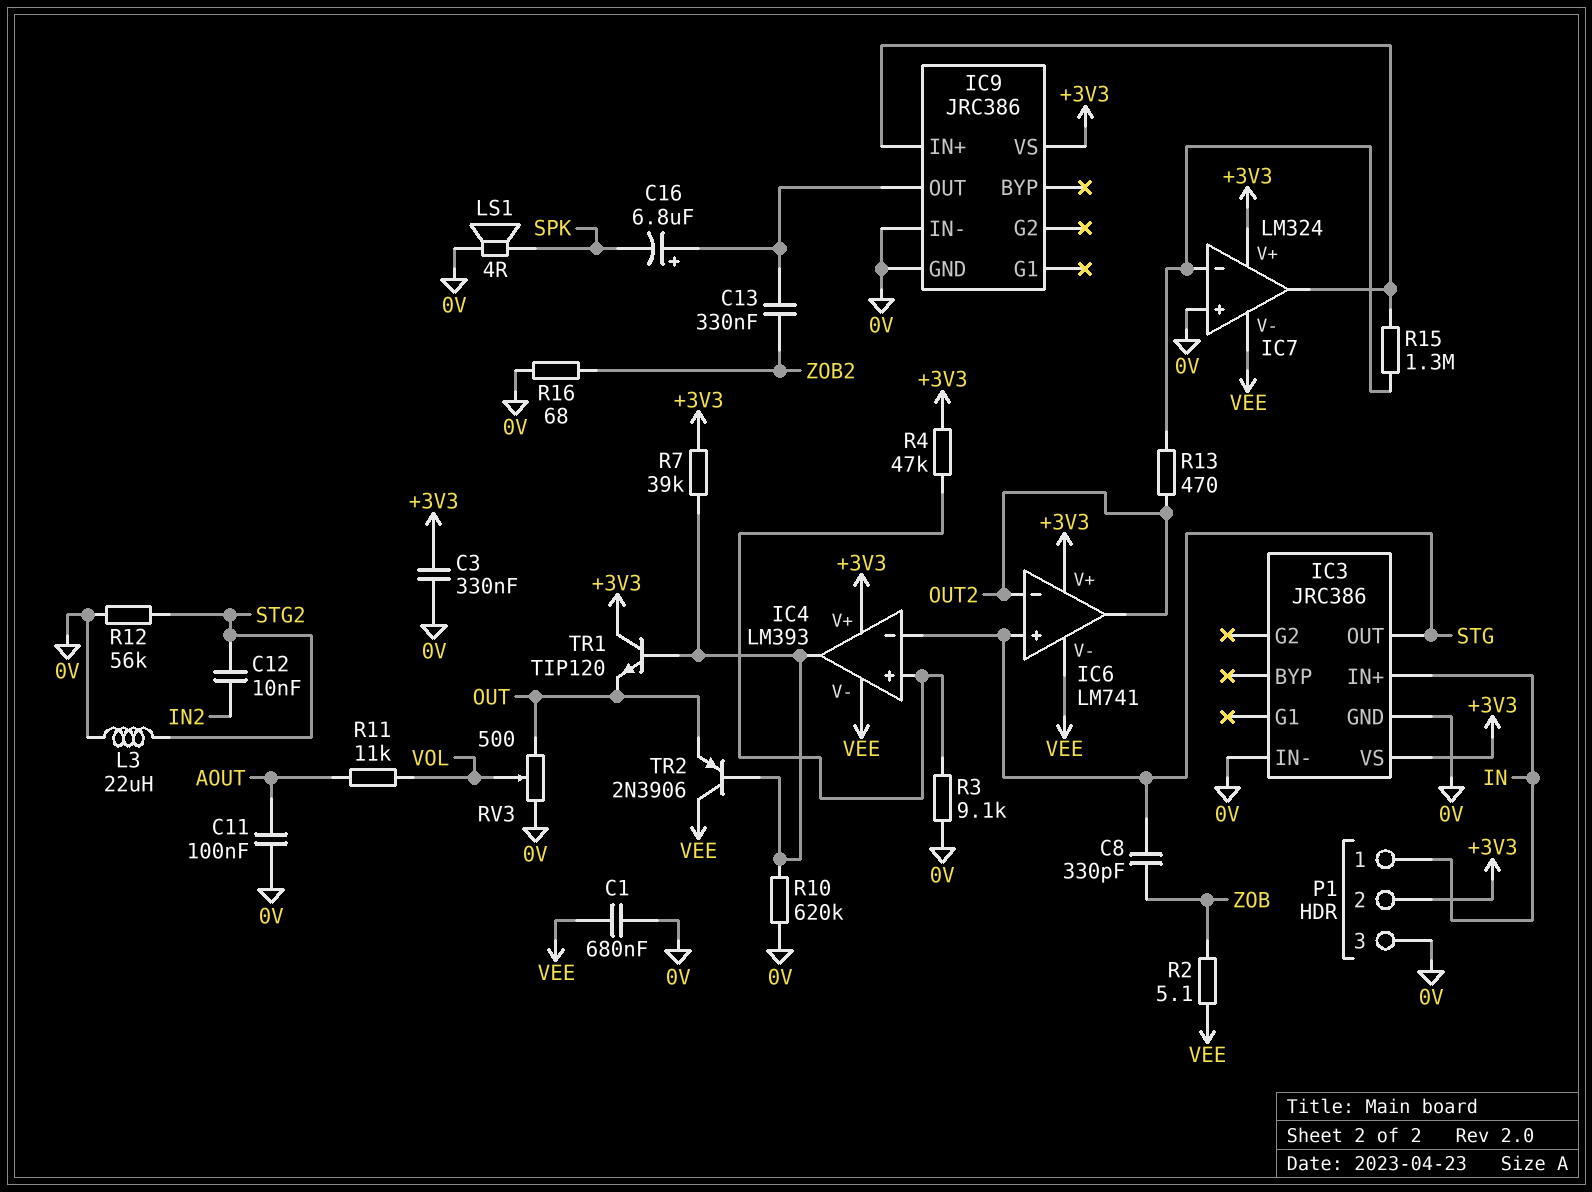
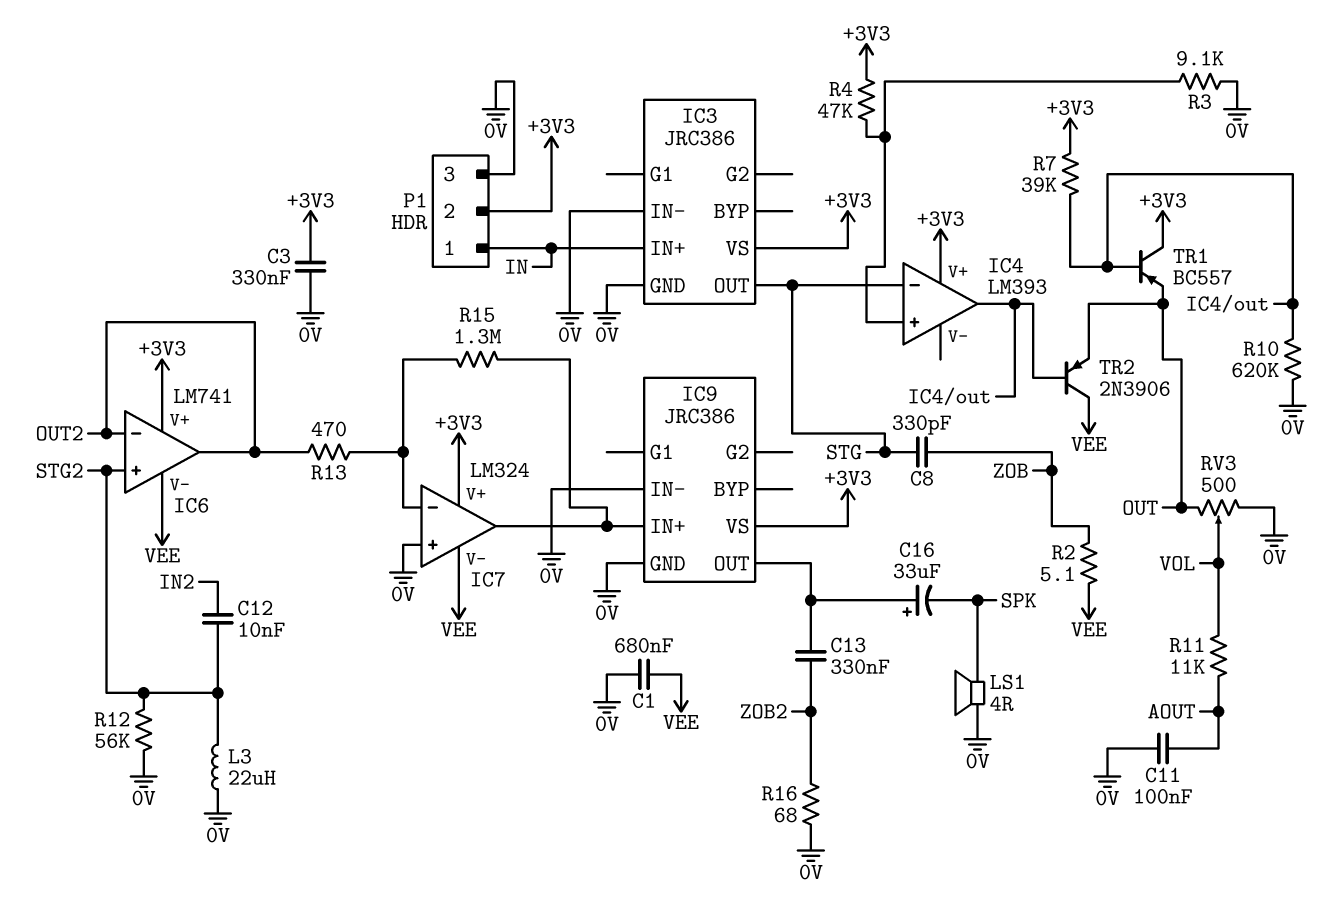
C16: 6.8uF (plus IC9/OUT, minus SPK) -> 33uF (plus IC9/OUT, minus SPK)
IC4 pin V-: VEE -> none
IC6 pin in+: STG -> STG2
TR1: NPN TIP120 (B IC4/out, C +3V3, E OUT) -> PNP BC557 (B IC4/out, C +3V3, E OUT)

